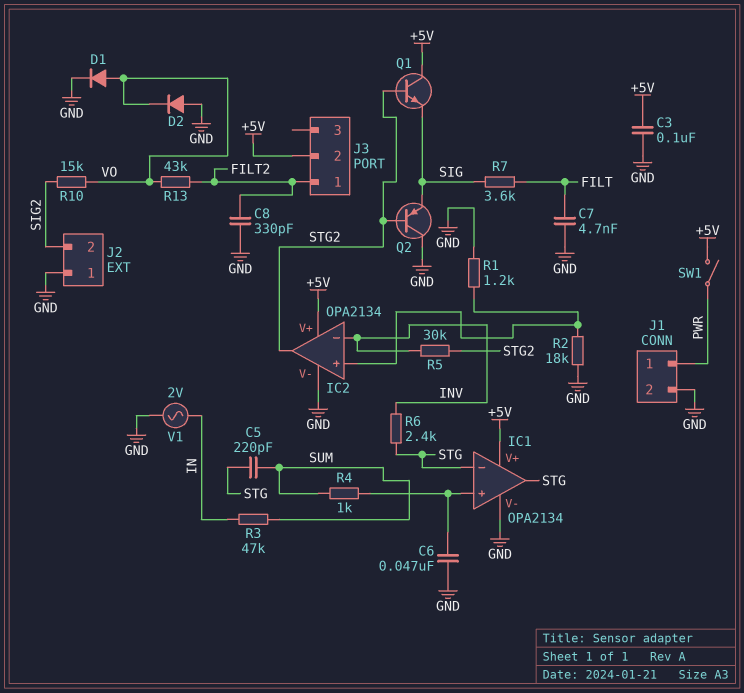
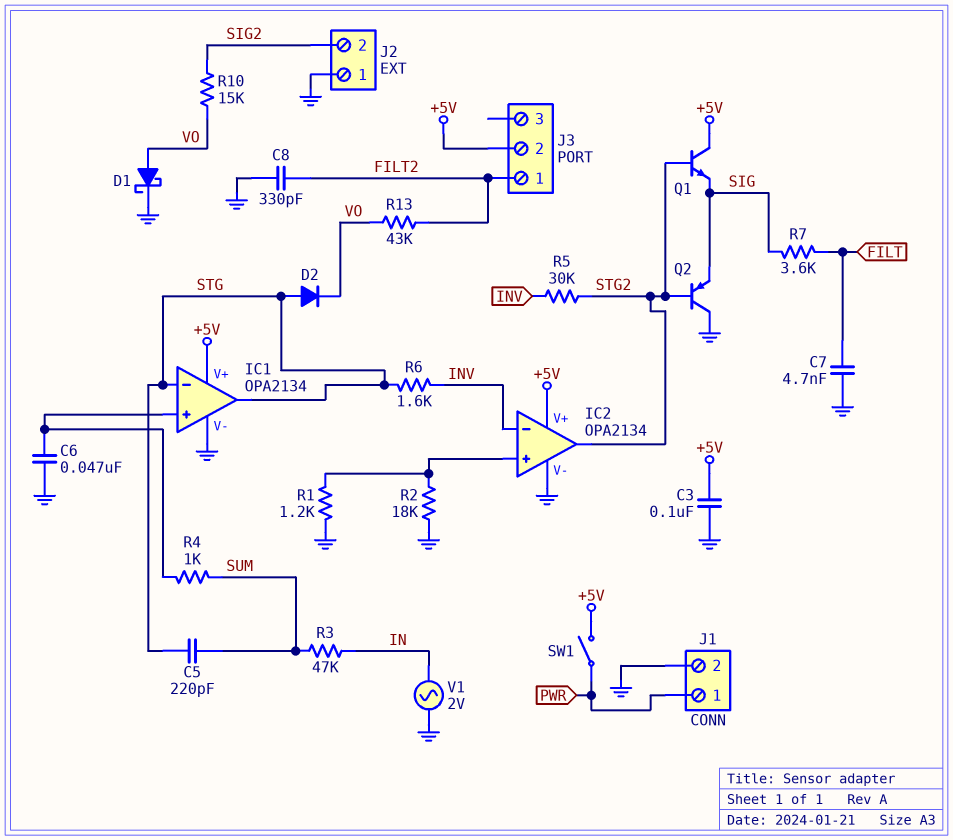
D1: diode (A VO, K GND) -> schottky (A VO, K GND)
D2: diode (A GND, K VO) -> diode (A STG, K VO)
R6: 2.4k (INV, STG) -> 1.6k (INV, STG)

